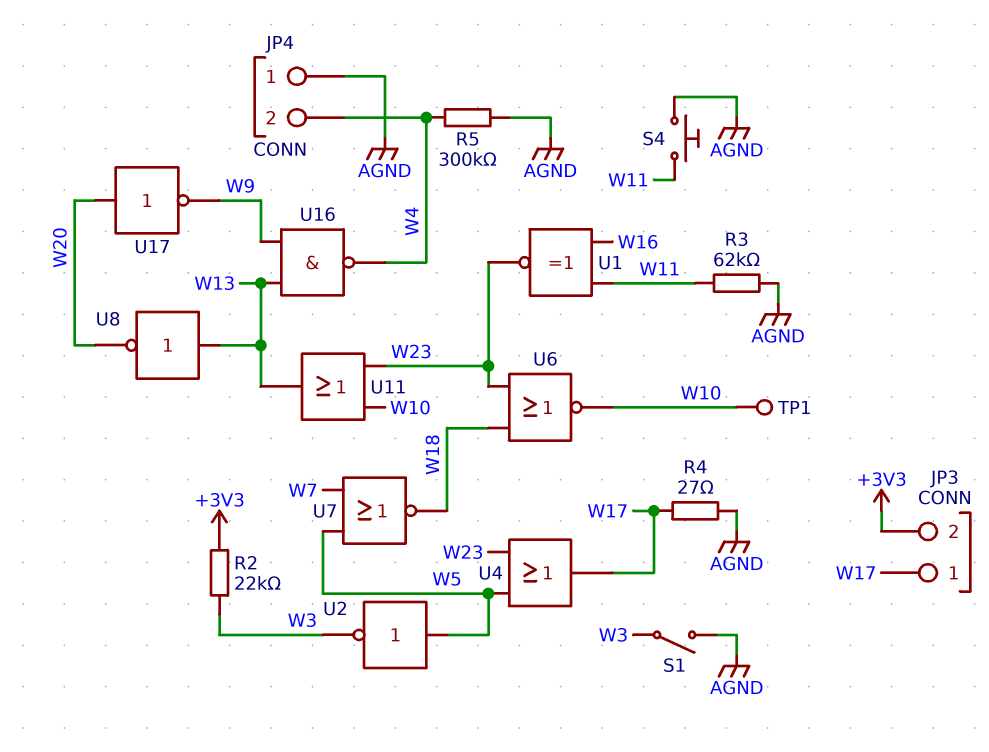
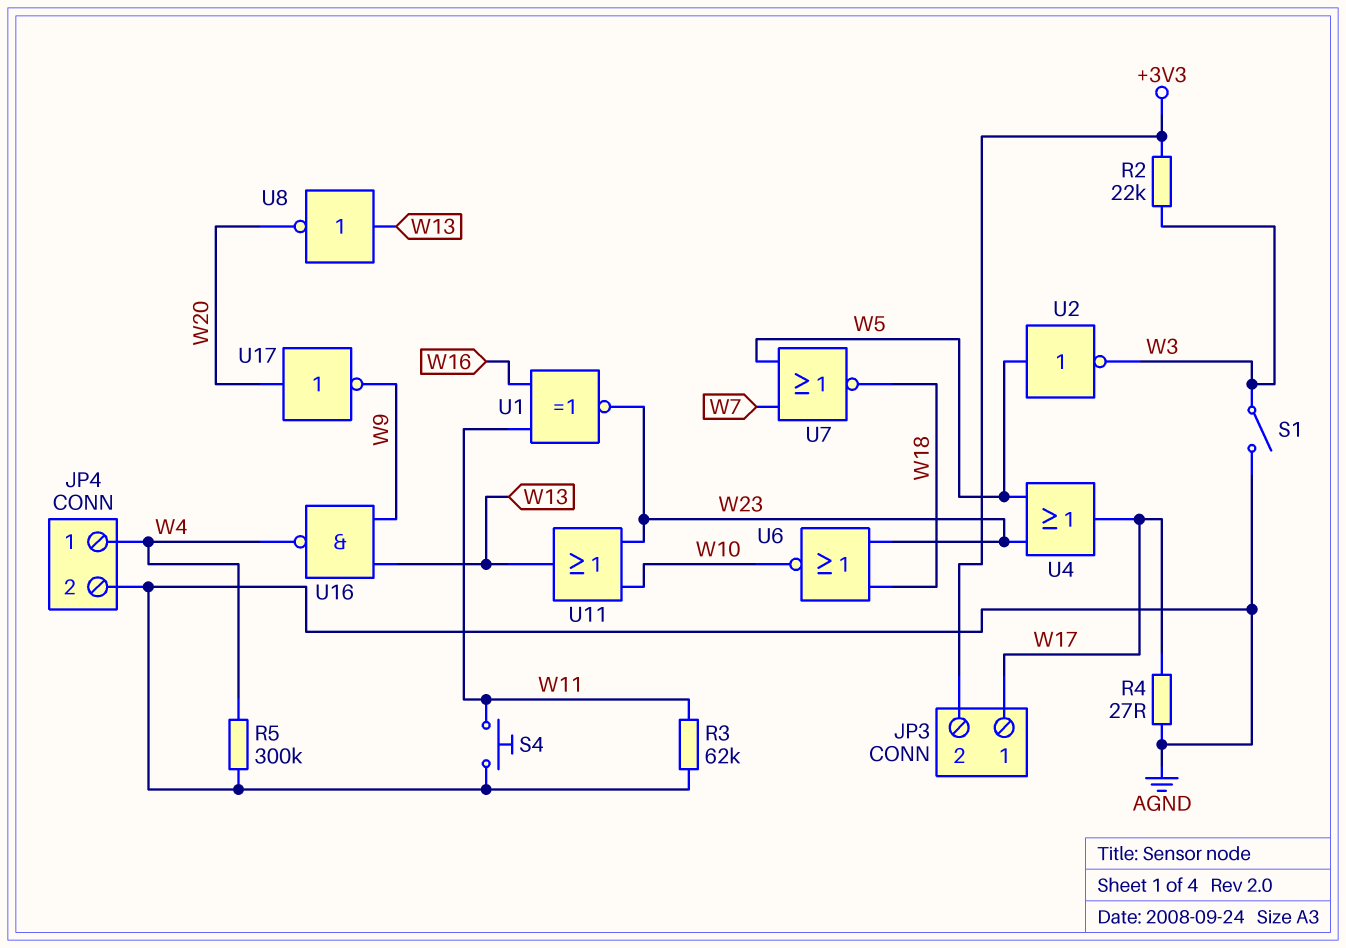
JP4 pin 1: AGND -> W4
JP4 pin 2: W4 -> AGND
TP1: test point (W10) -> none

